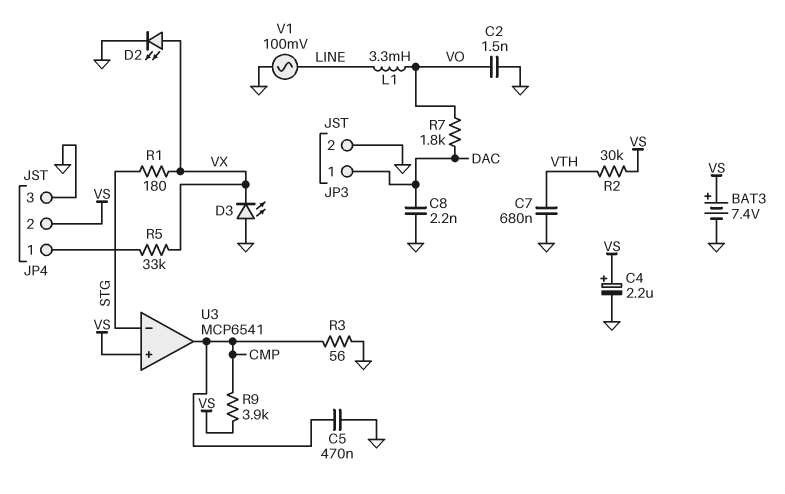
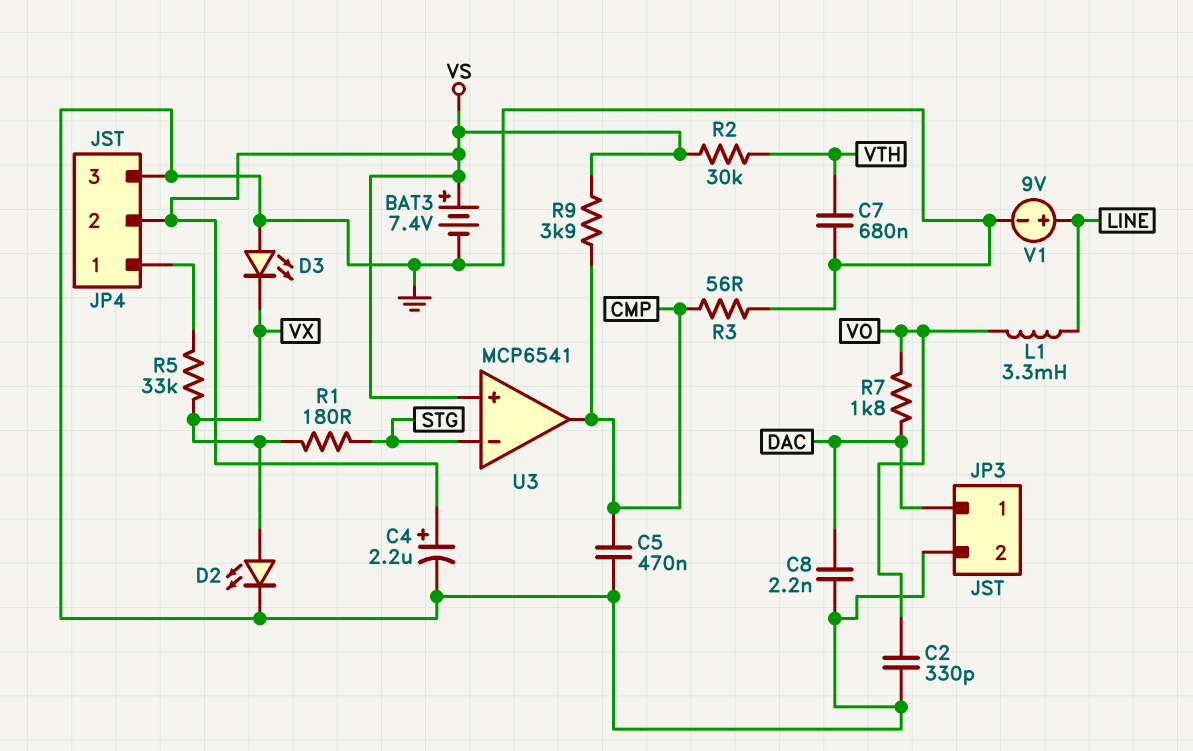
C2: 1.5nF (GND, VO) -> 330pF (GND, VO)
V1: AC 100mV (GND, LINE) -> 9V (plus LINE, minus GND)

